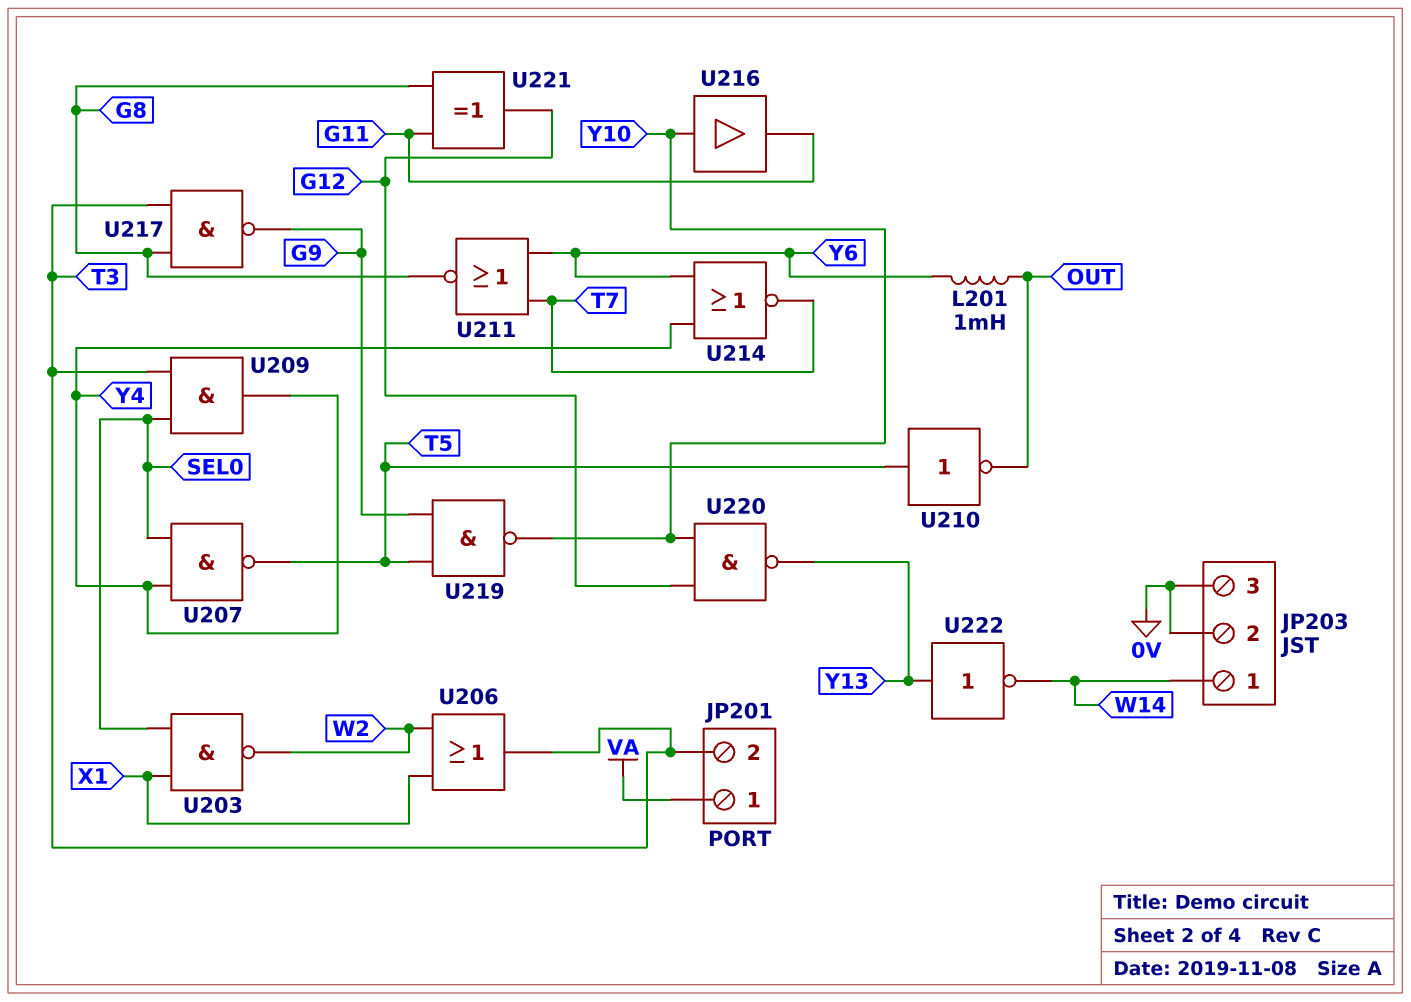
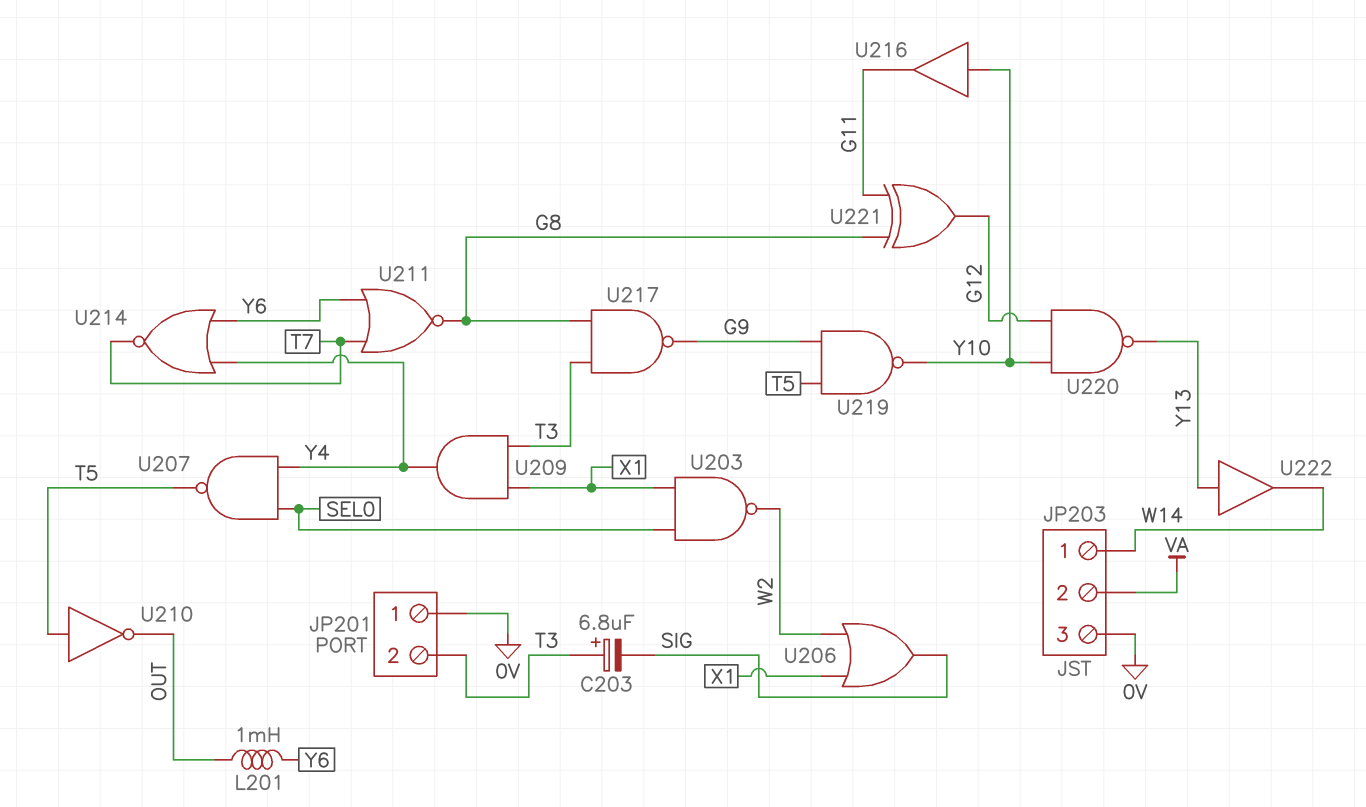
C203: none -> 6.8uF (plus T3, minus SIG)
JP201 pin 1: VA -> 0V
JP203 pin 2: 0V -> VA
U206: OR (in W2, in X1, out T3) -> OR (in W2, in X1, out SIG)
U209: AND (in SEL0, in T3, out Y4) -> AND (in T3, in X1, out Y4)
U222: NOT (in Y13, out W14) -> buffer (in Y13, out W14)

